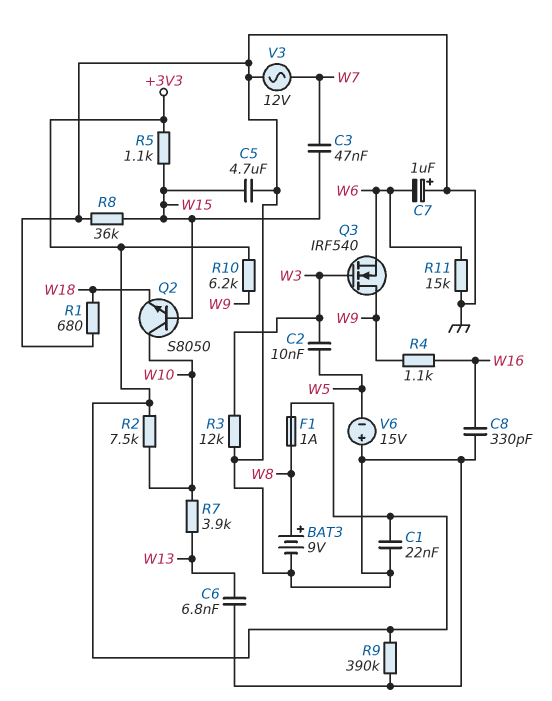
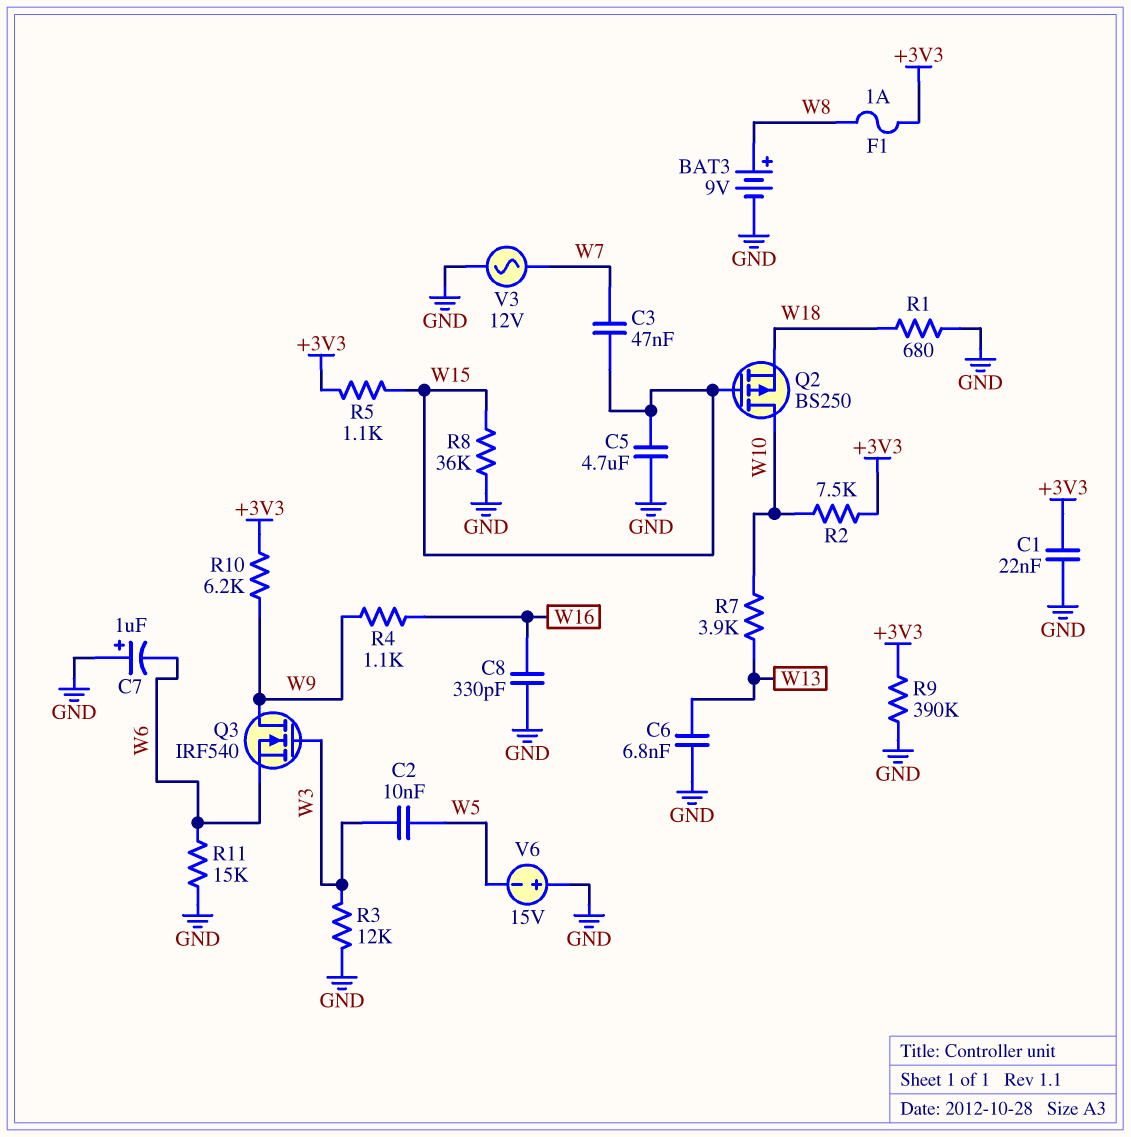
Q2: NPN S8050 (B W15, C W10, E W18) -> PMOS BS250 (G W15, D W10, S W18)

